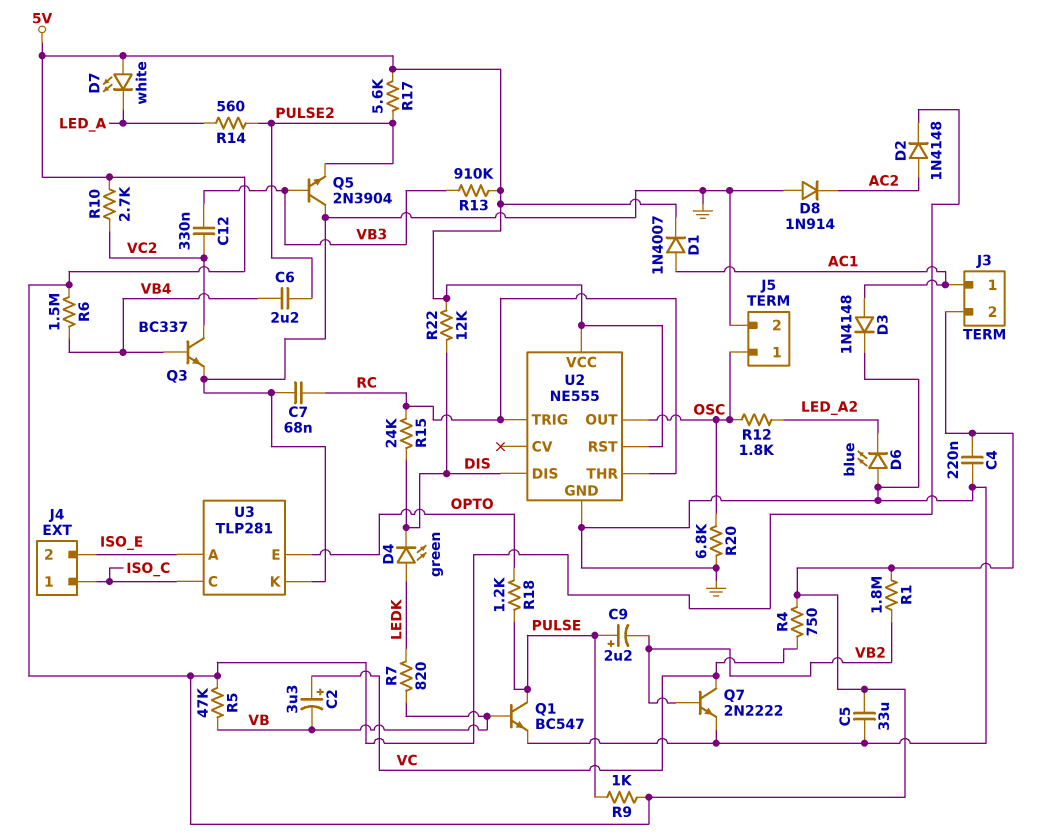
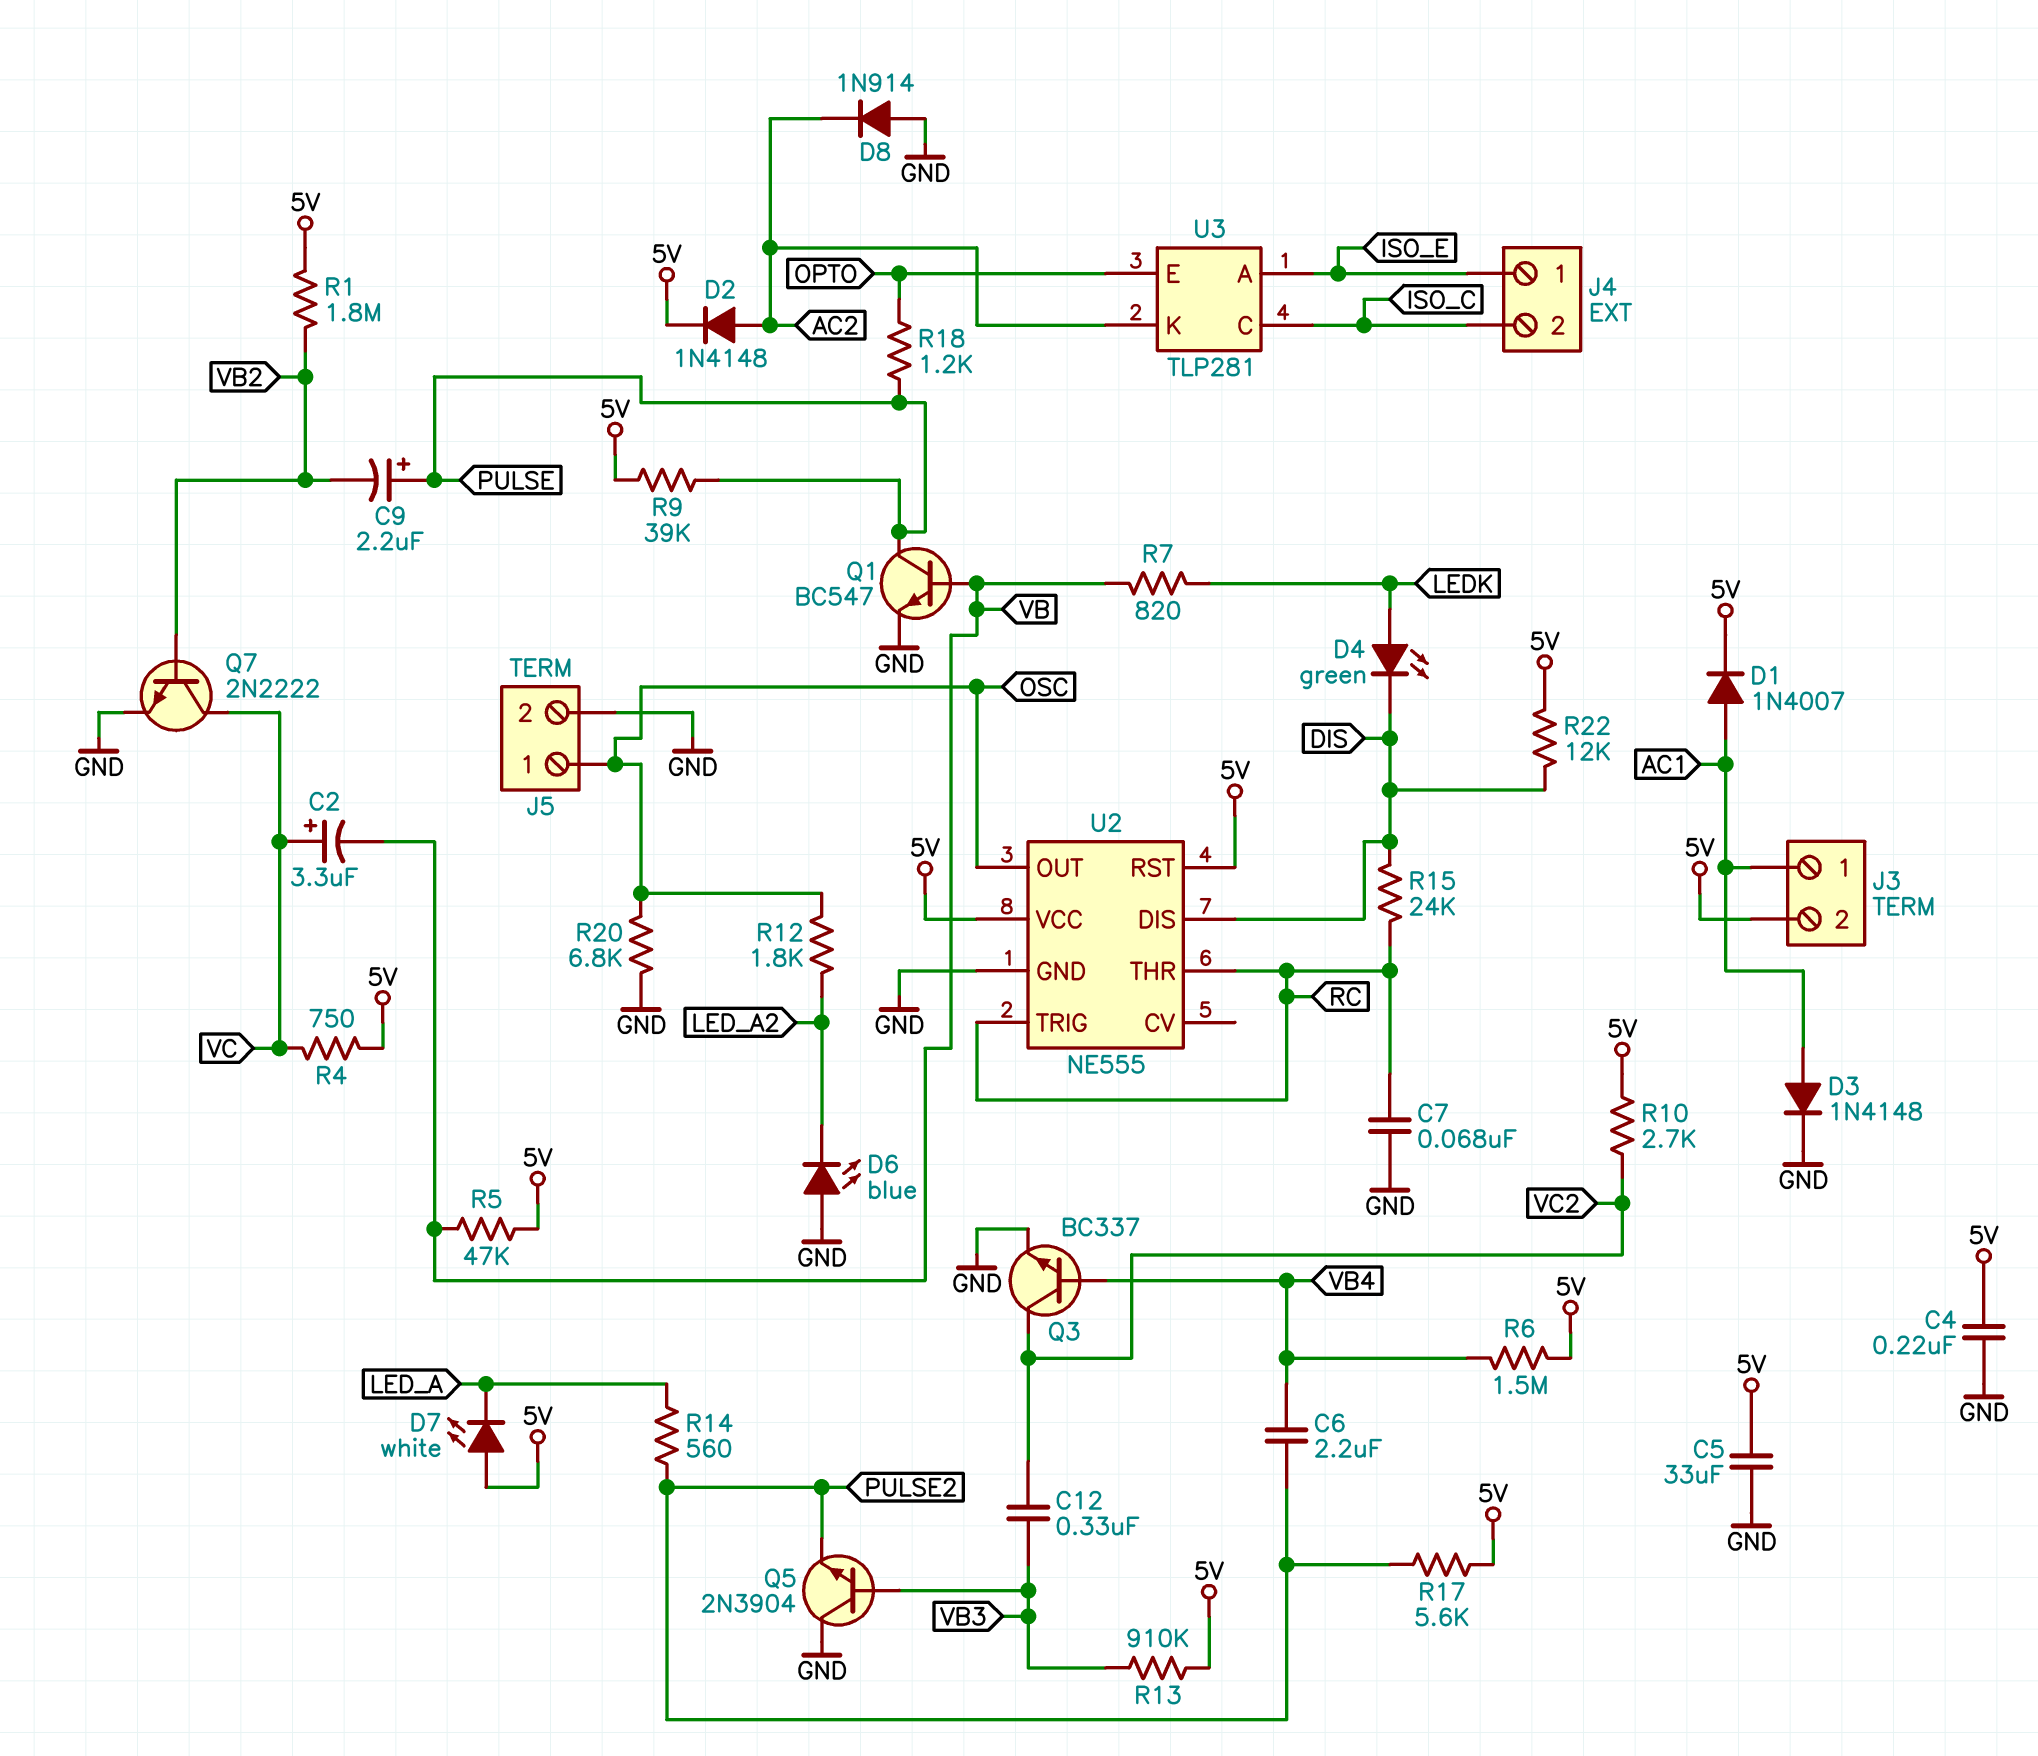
J4 pin 1: ISO_C -> ISO_E
J4 pin 2: ISO_E -> ISO_C
R9: 1k (5V, PULSE) -> 39k (5V, PULSE)
U3 pin K: GND -> AC2

